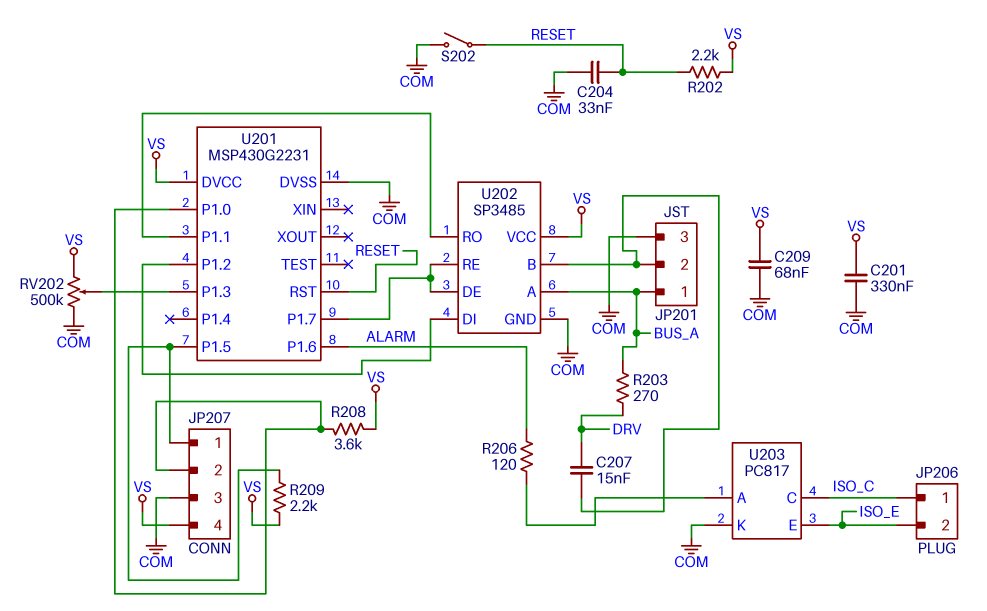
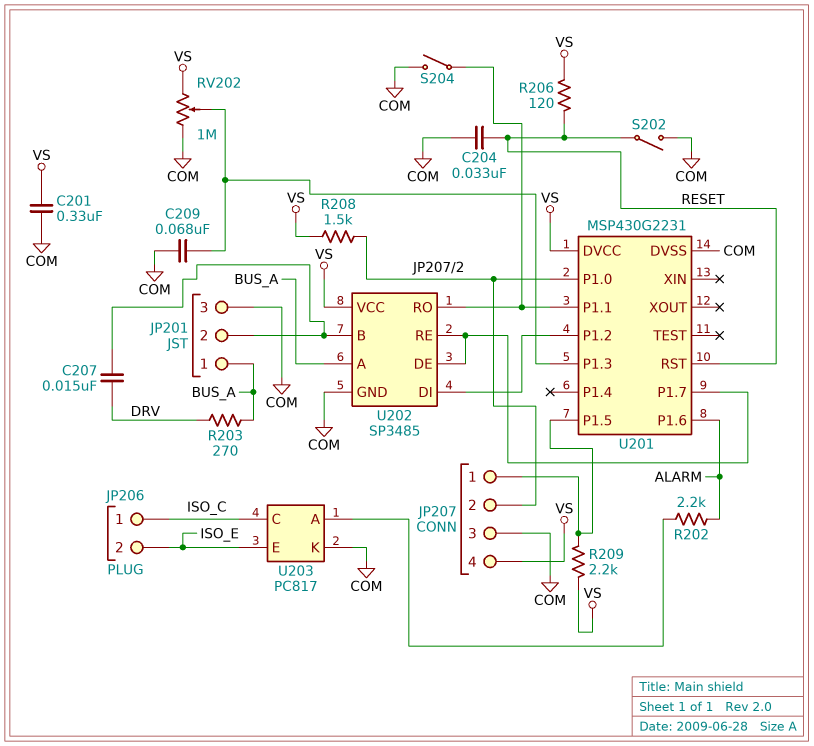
C209: 68nF (COM, VS) -> 68nF (COM, U201/P1.3)
R202: 2.2k (RESET, VS) -> 2.2k (ALARM, U203/A)
R206: 120 (ALARM, U203/A) -> 120 (RESET, VS)
R208: 3.6k (JP207/2, VS) -> 1.5k (JP207/2, VS)
RV202: 500k (COM, VS, wiper U201/P1.3) -> 1M (COM, VS, wiper U201/P1.3)
S204: none -> switch (COM, U201/P1.1)

